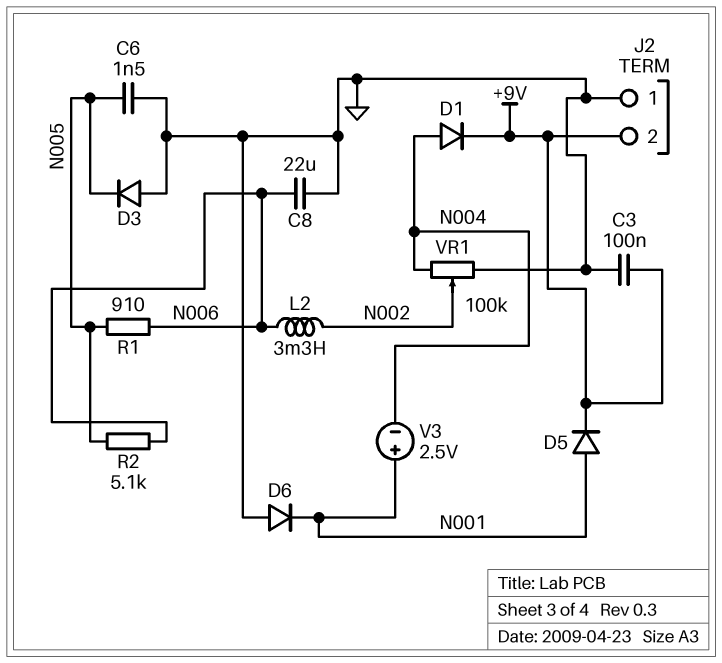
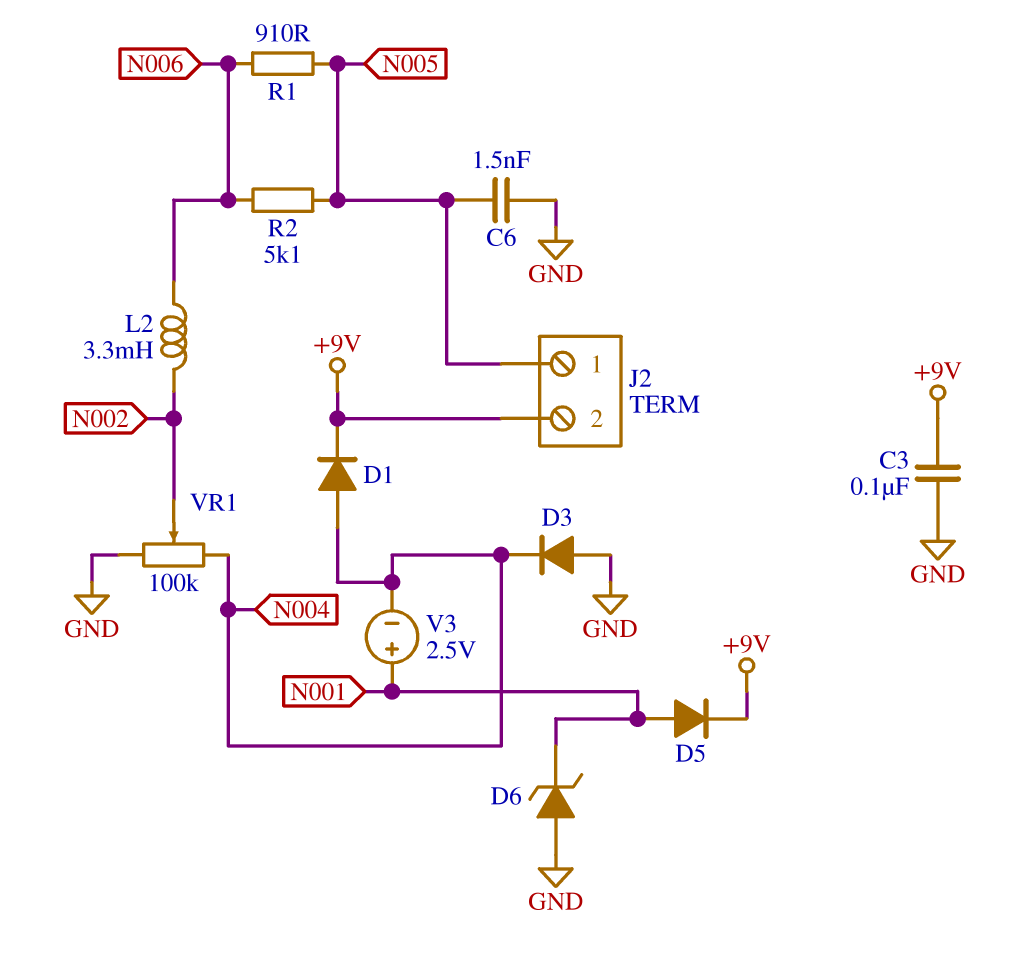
C8: 22uF (GND, N006) -> none
D3: diode (A GND, K N005) -> diode (A GND, K N004)
D6: diode (A GND, K N001) -> zener (A GND, K N001)
J2 pin 1: GND -> N005

